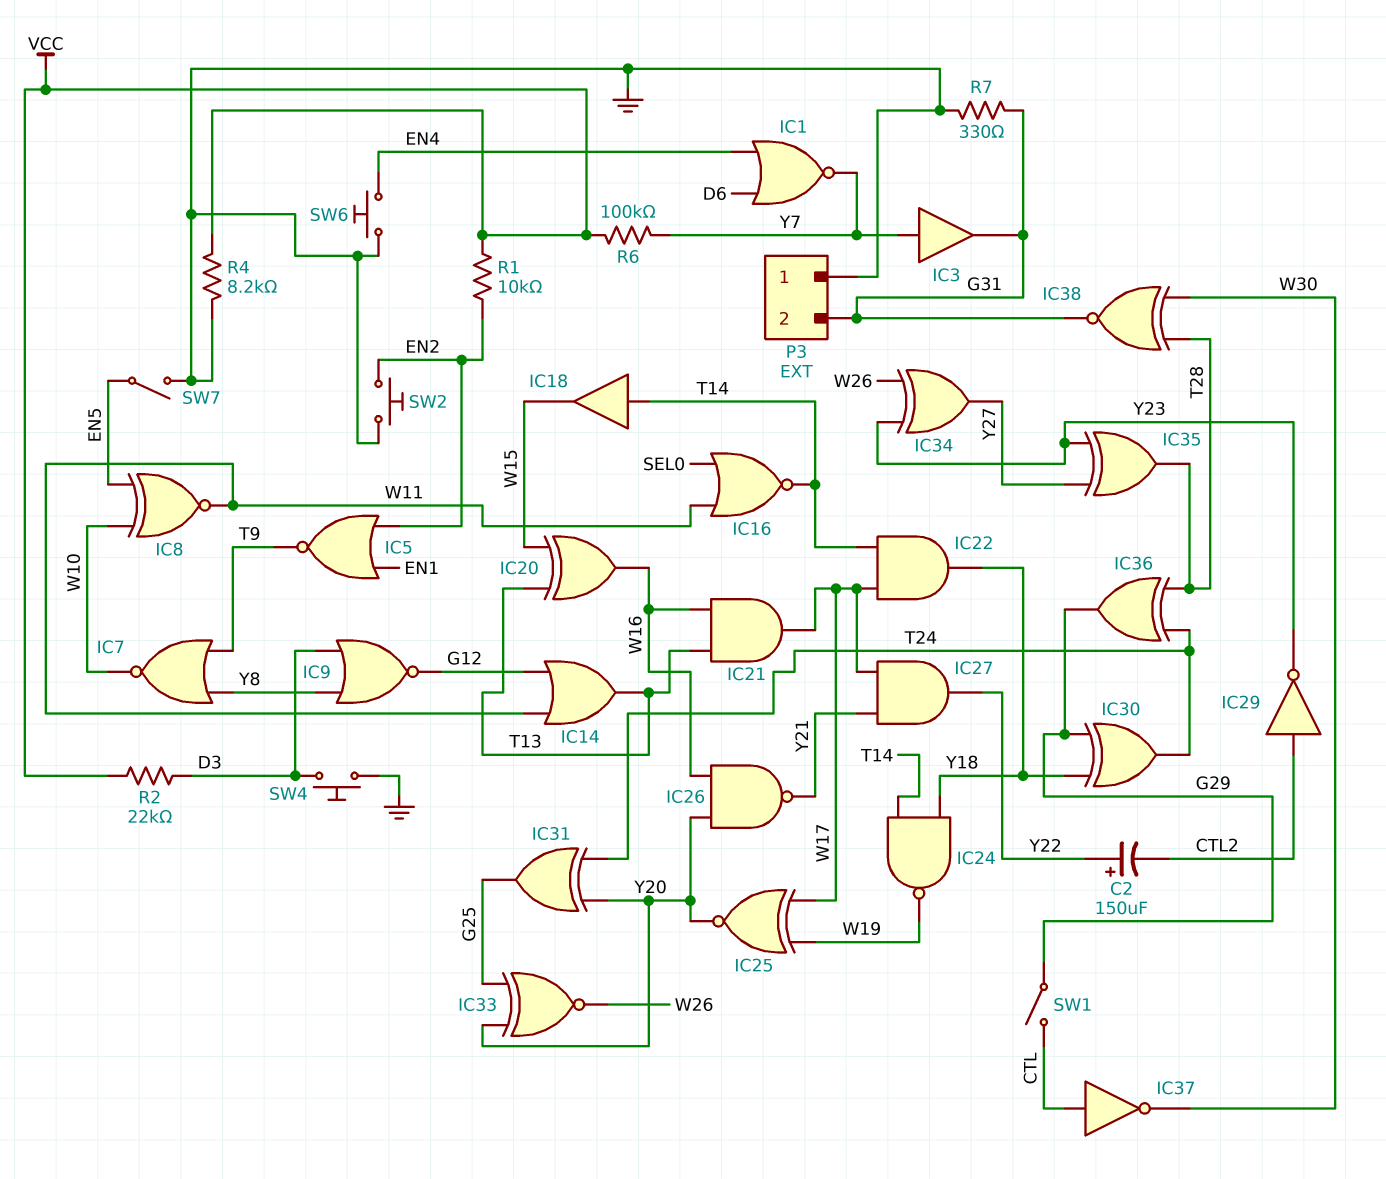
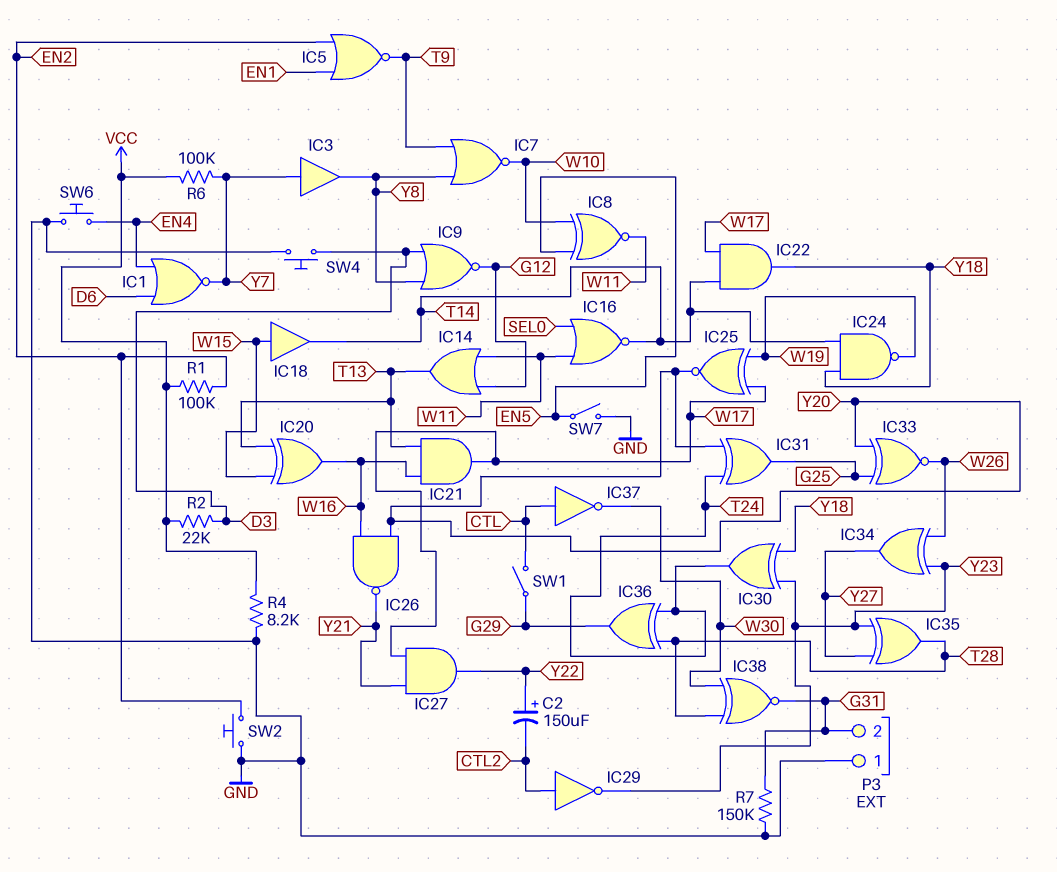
IC3: buffer (in Y7, out G31) -> buffer (in Y7, out Y8)
IC18: buffer (in T14, out W15) -> buffer (in W15, out T14)
IC30: XOR (in G29, in Y18, out T24) -> XOR (in Y18, in Y23, out T24)
R1: 10k (EN2, VCC) -> 100k (EN2, VCC)
R7: 330 (G31, GND) -> 150k (G31, GND)

